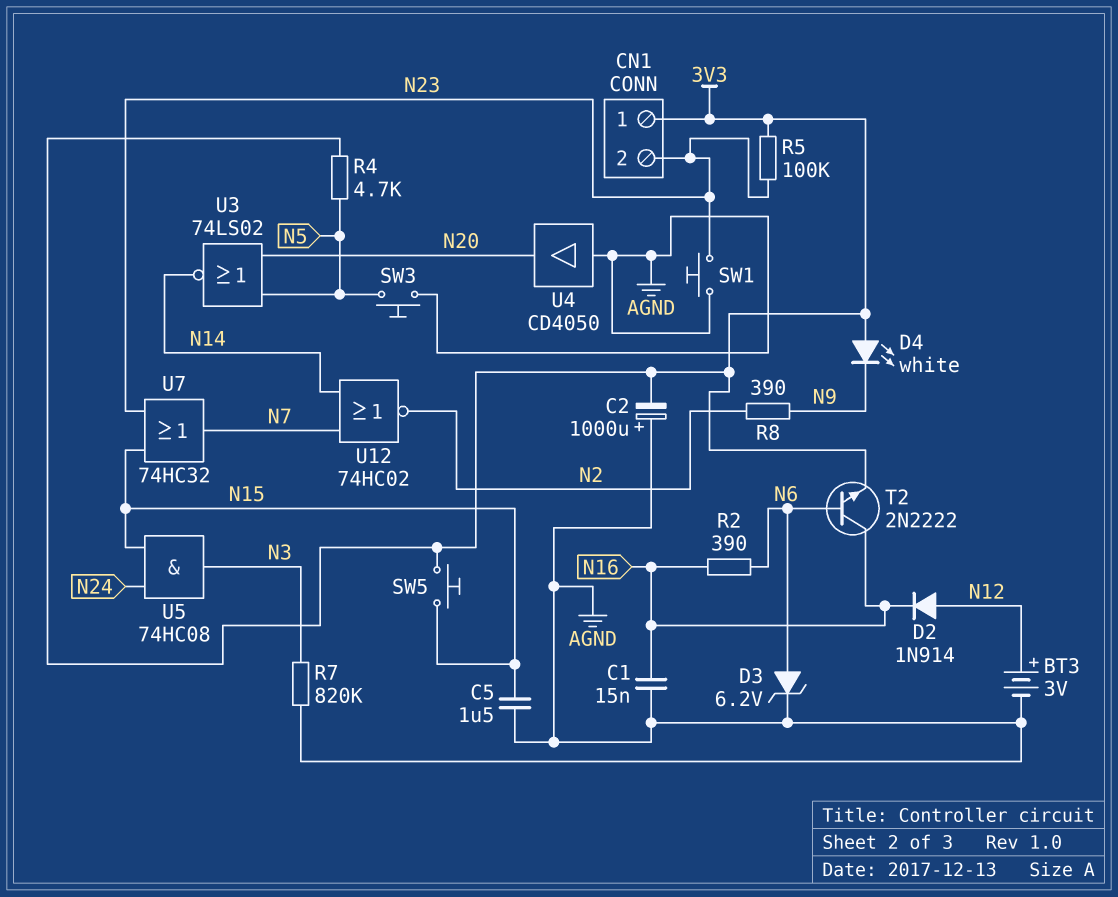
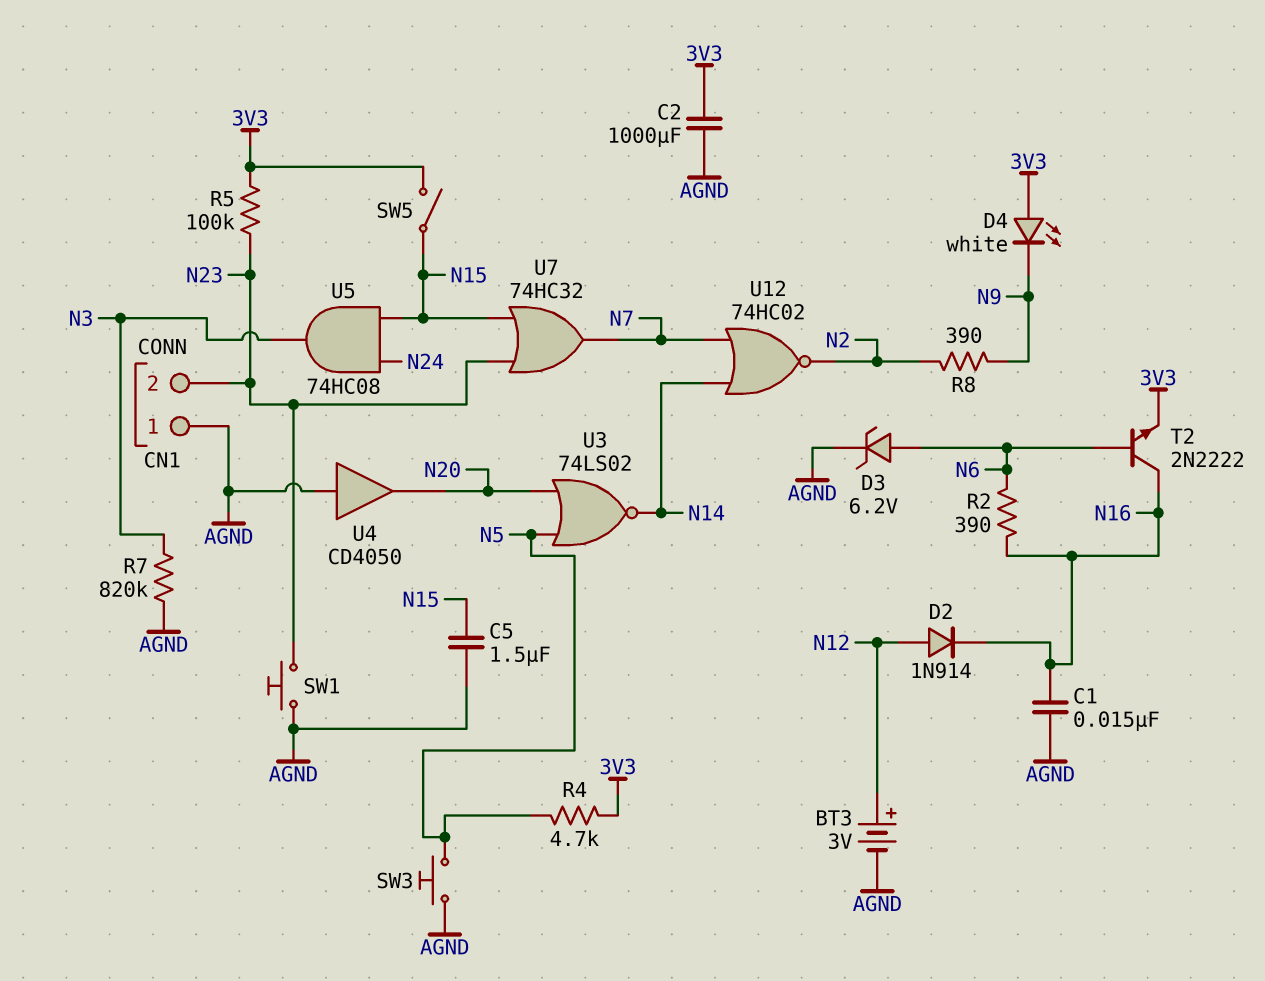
C2: 1000uF (plus AGND, minus 3V3) -> 1000uF (3V3, AGND)
CN1 pin 1: 3V3 -> AGND
SW5: button (3V3, N15) -> switch (3V3, N15)

